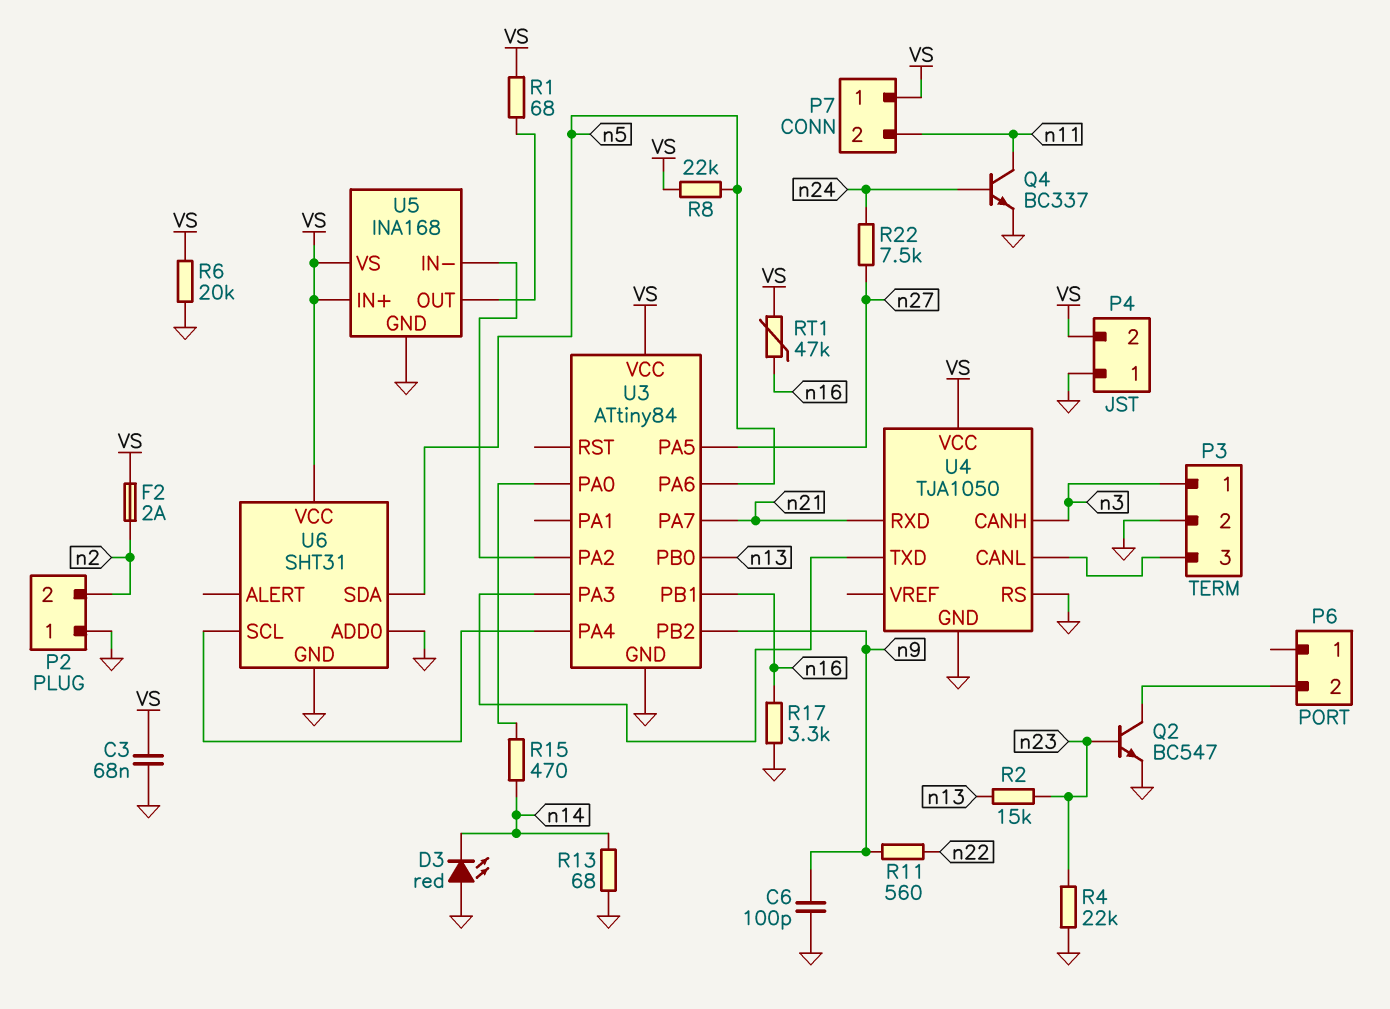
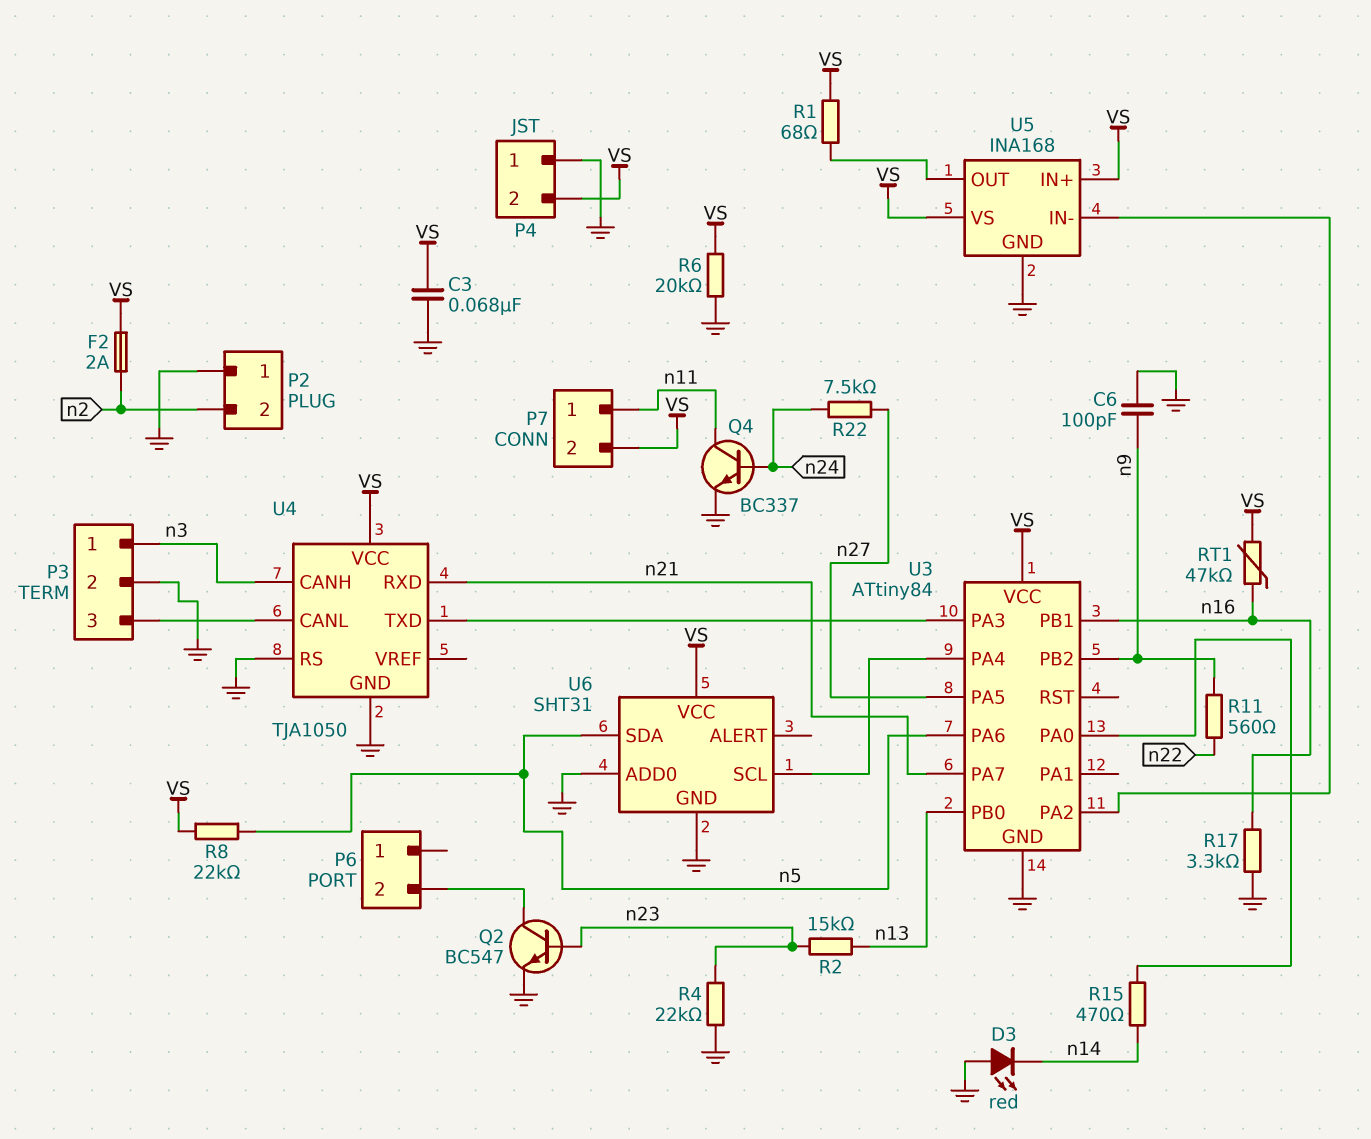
P7 pin 1: VS -> n11
P7 pin 2: n11 -> VS
R13: 68 (GND, n14) -> none

